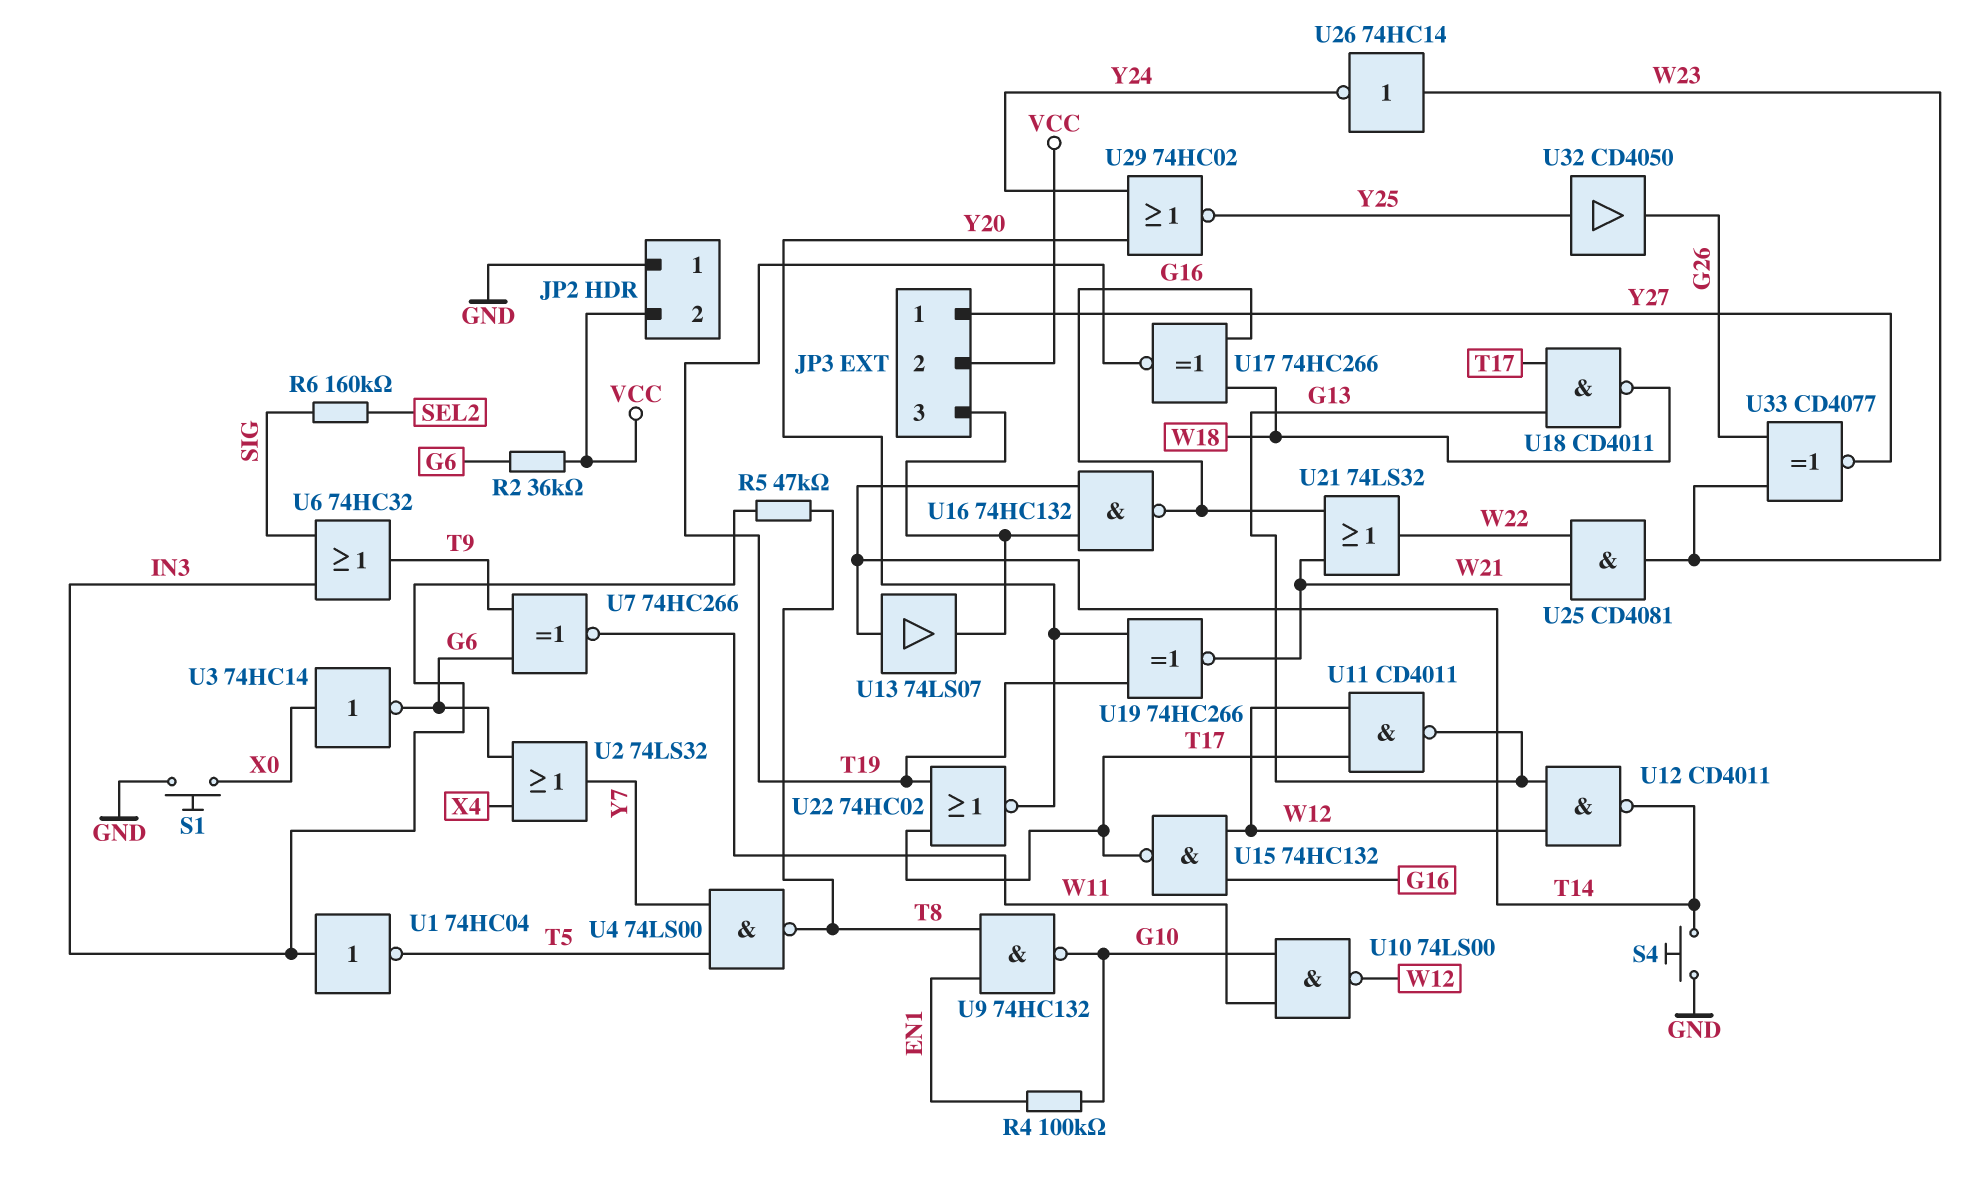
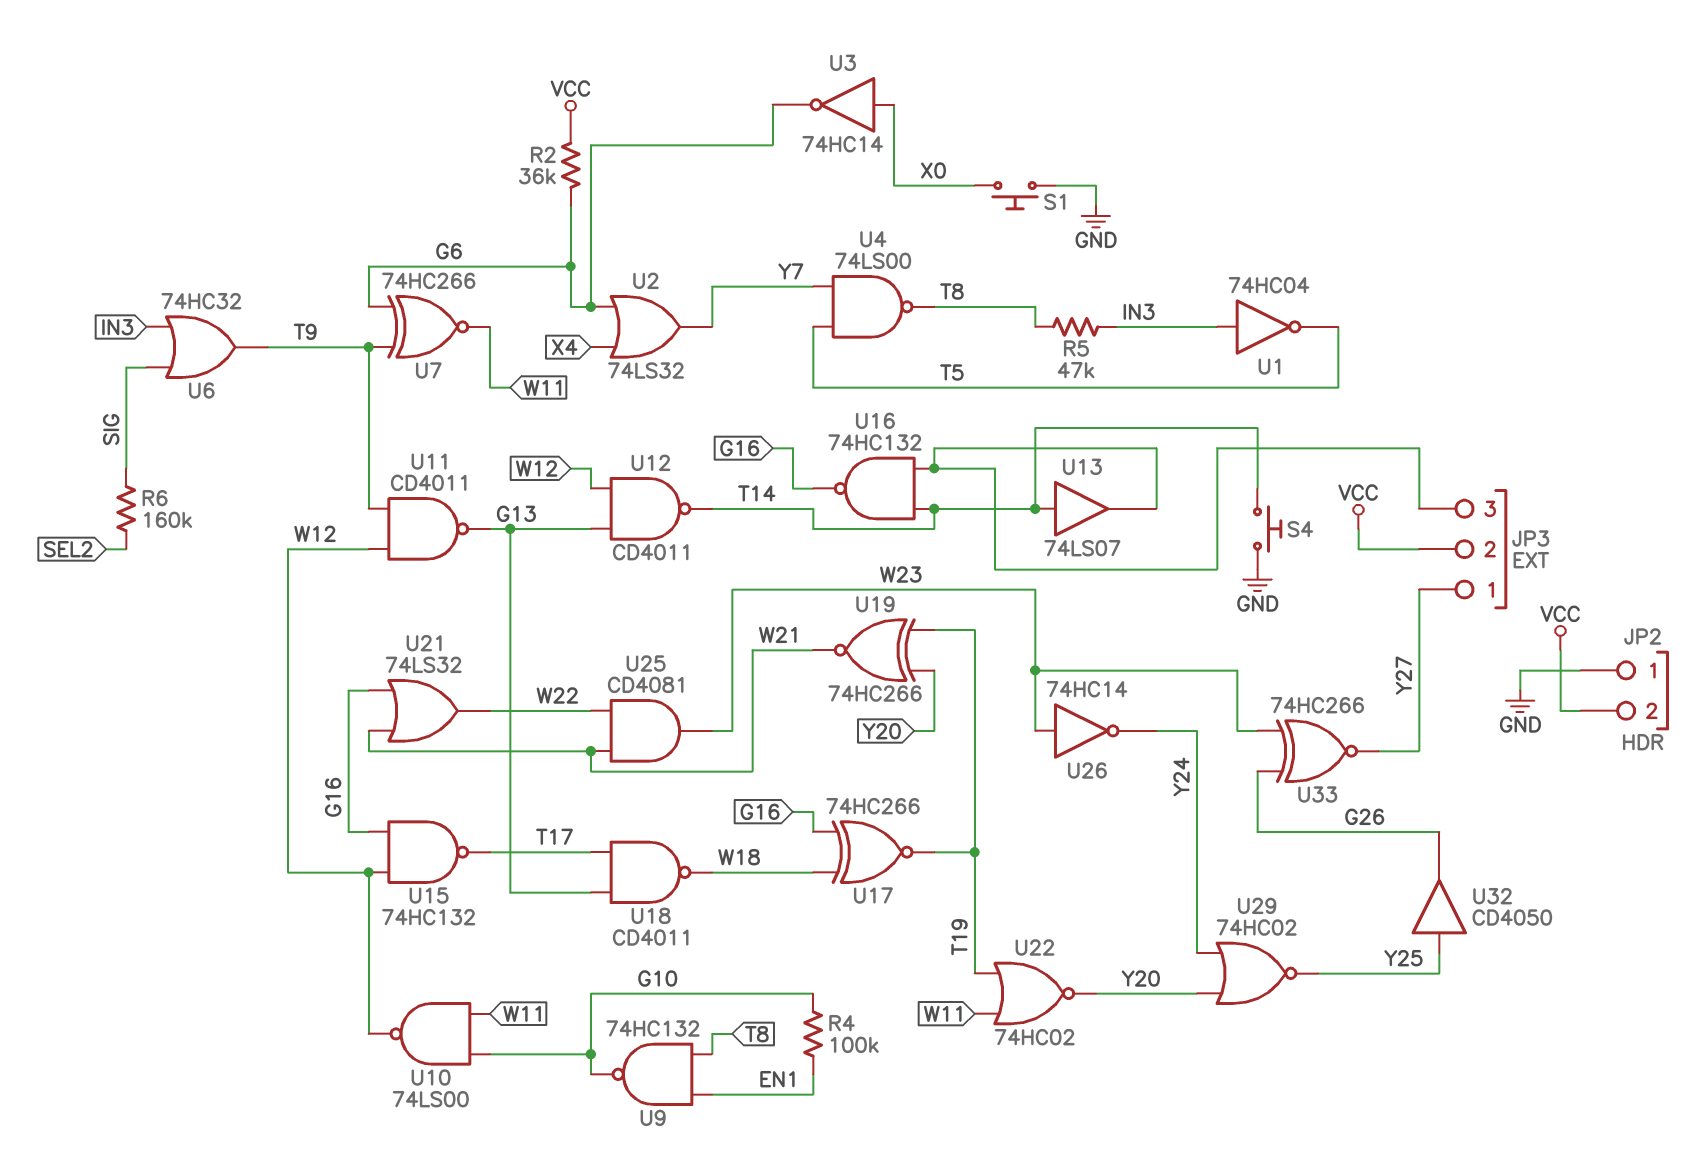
U11: NAND CD4011 (in T17, in W12, out G13) -> NAND CD4011 (in T9, in W12, out G13)
U22: NOR 74HC02 (in T17, in T19, out Y20) -> NOR 74HC02 (in T19, in W11, out Y20)
U33: XNOR CD4077 (in G26, in W23, out Y27) -> XNOR 74HC266 (in G26, in W23, out Y27)

